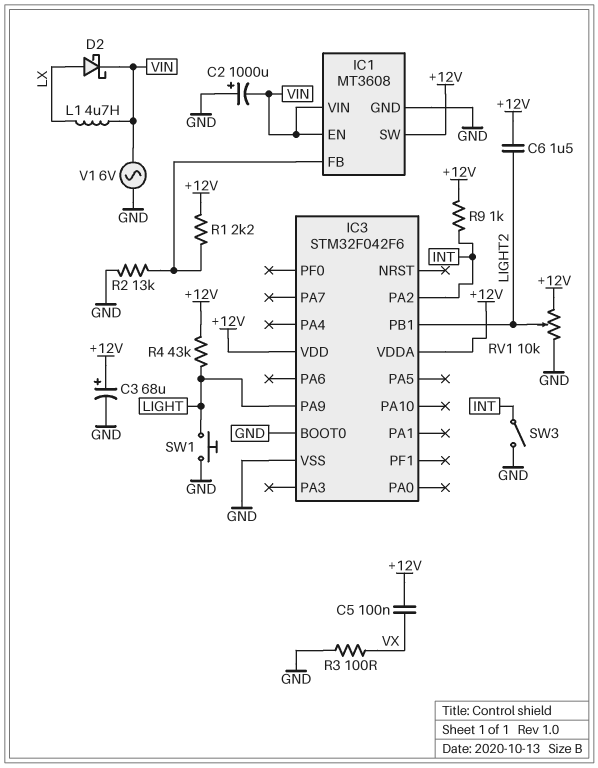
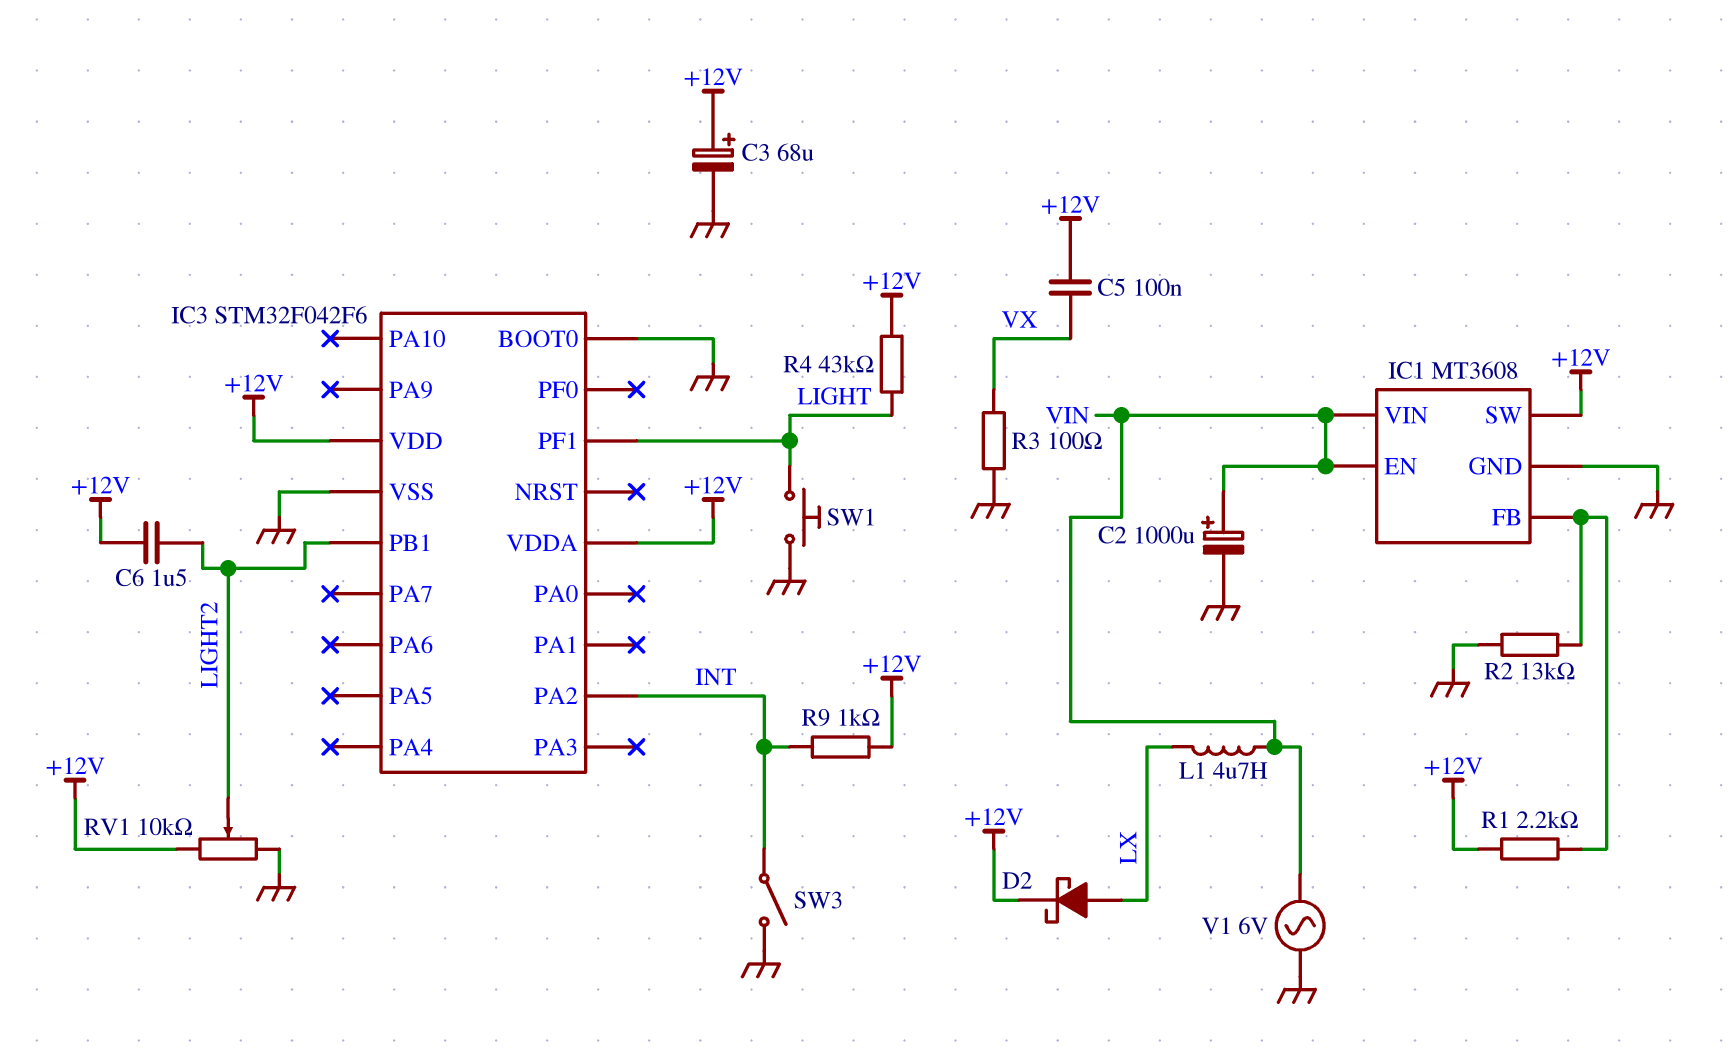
C2: 1000uF (plus GND, minus VIN) -> 1000uF (plus VIN, minus GND)
D2: schottky (A LX, K VIN) -> schottky (A LX, K +12V)
IC3 pin PA9: LIGHT -> none
IC3 pin PF1: none -> LIGHT

